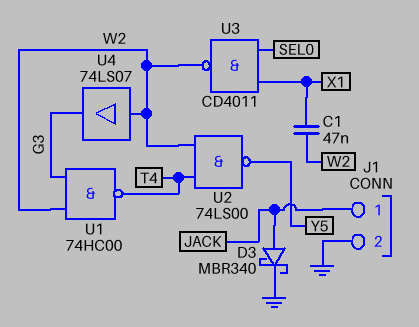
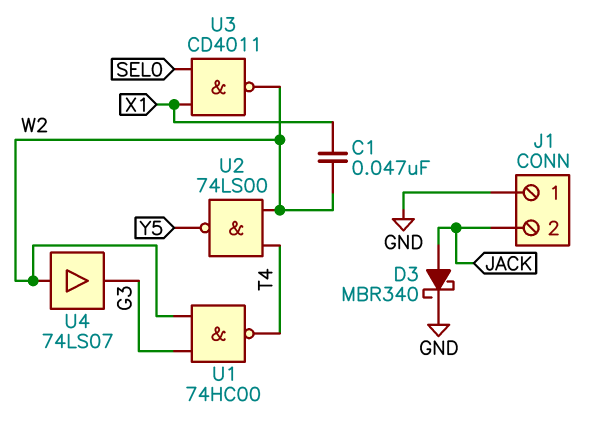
J1 pin 1: JACK -> GND
J1 pin 2: GND -> JACK

